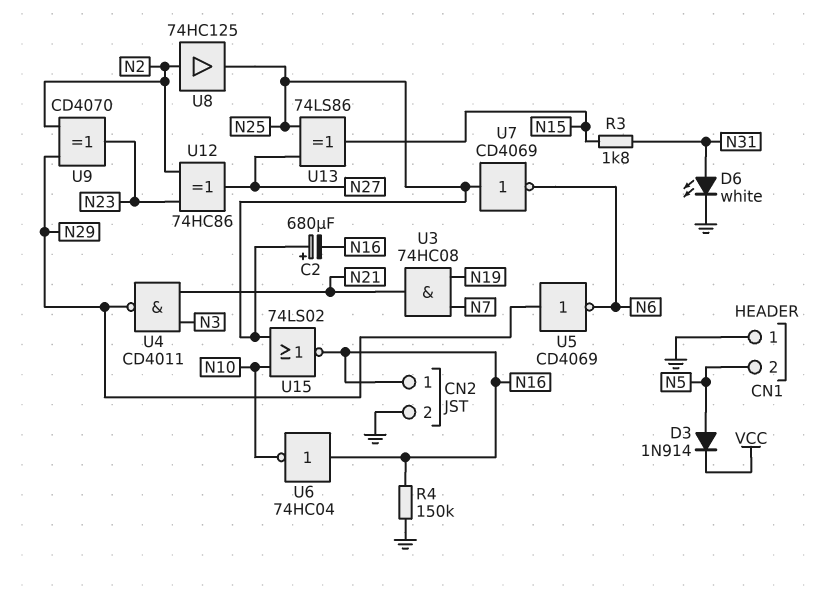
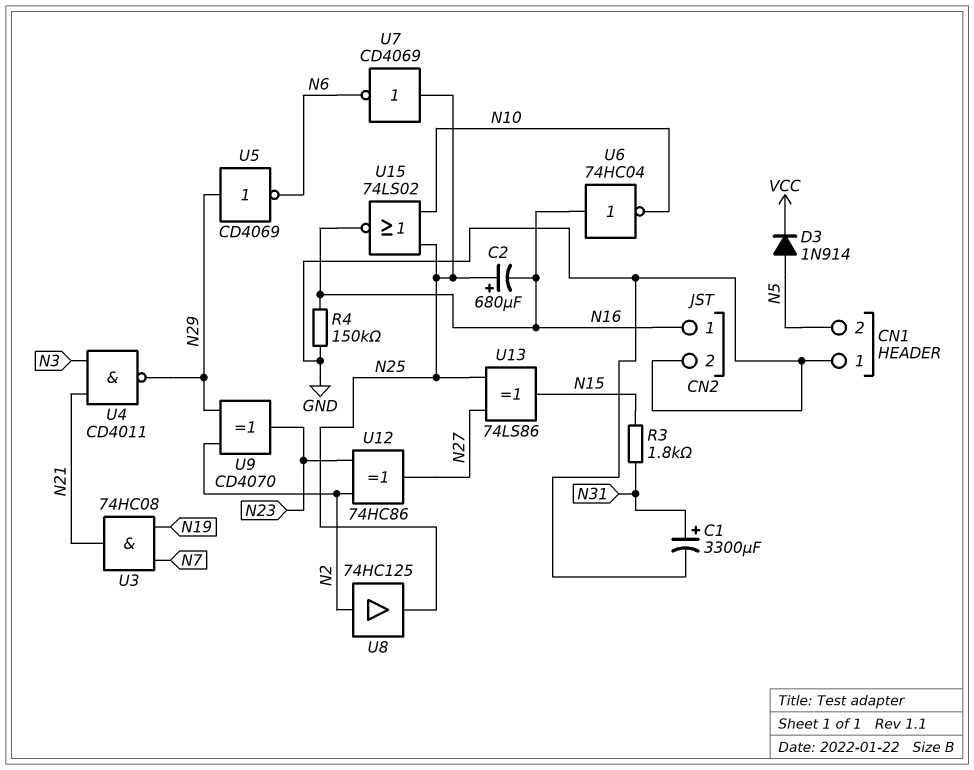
C1: none -> 3300uF (plus N31, minus GND)
D6: LED white (A N31, K GND) -> none

